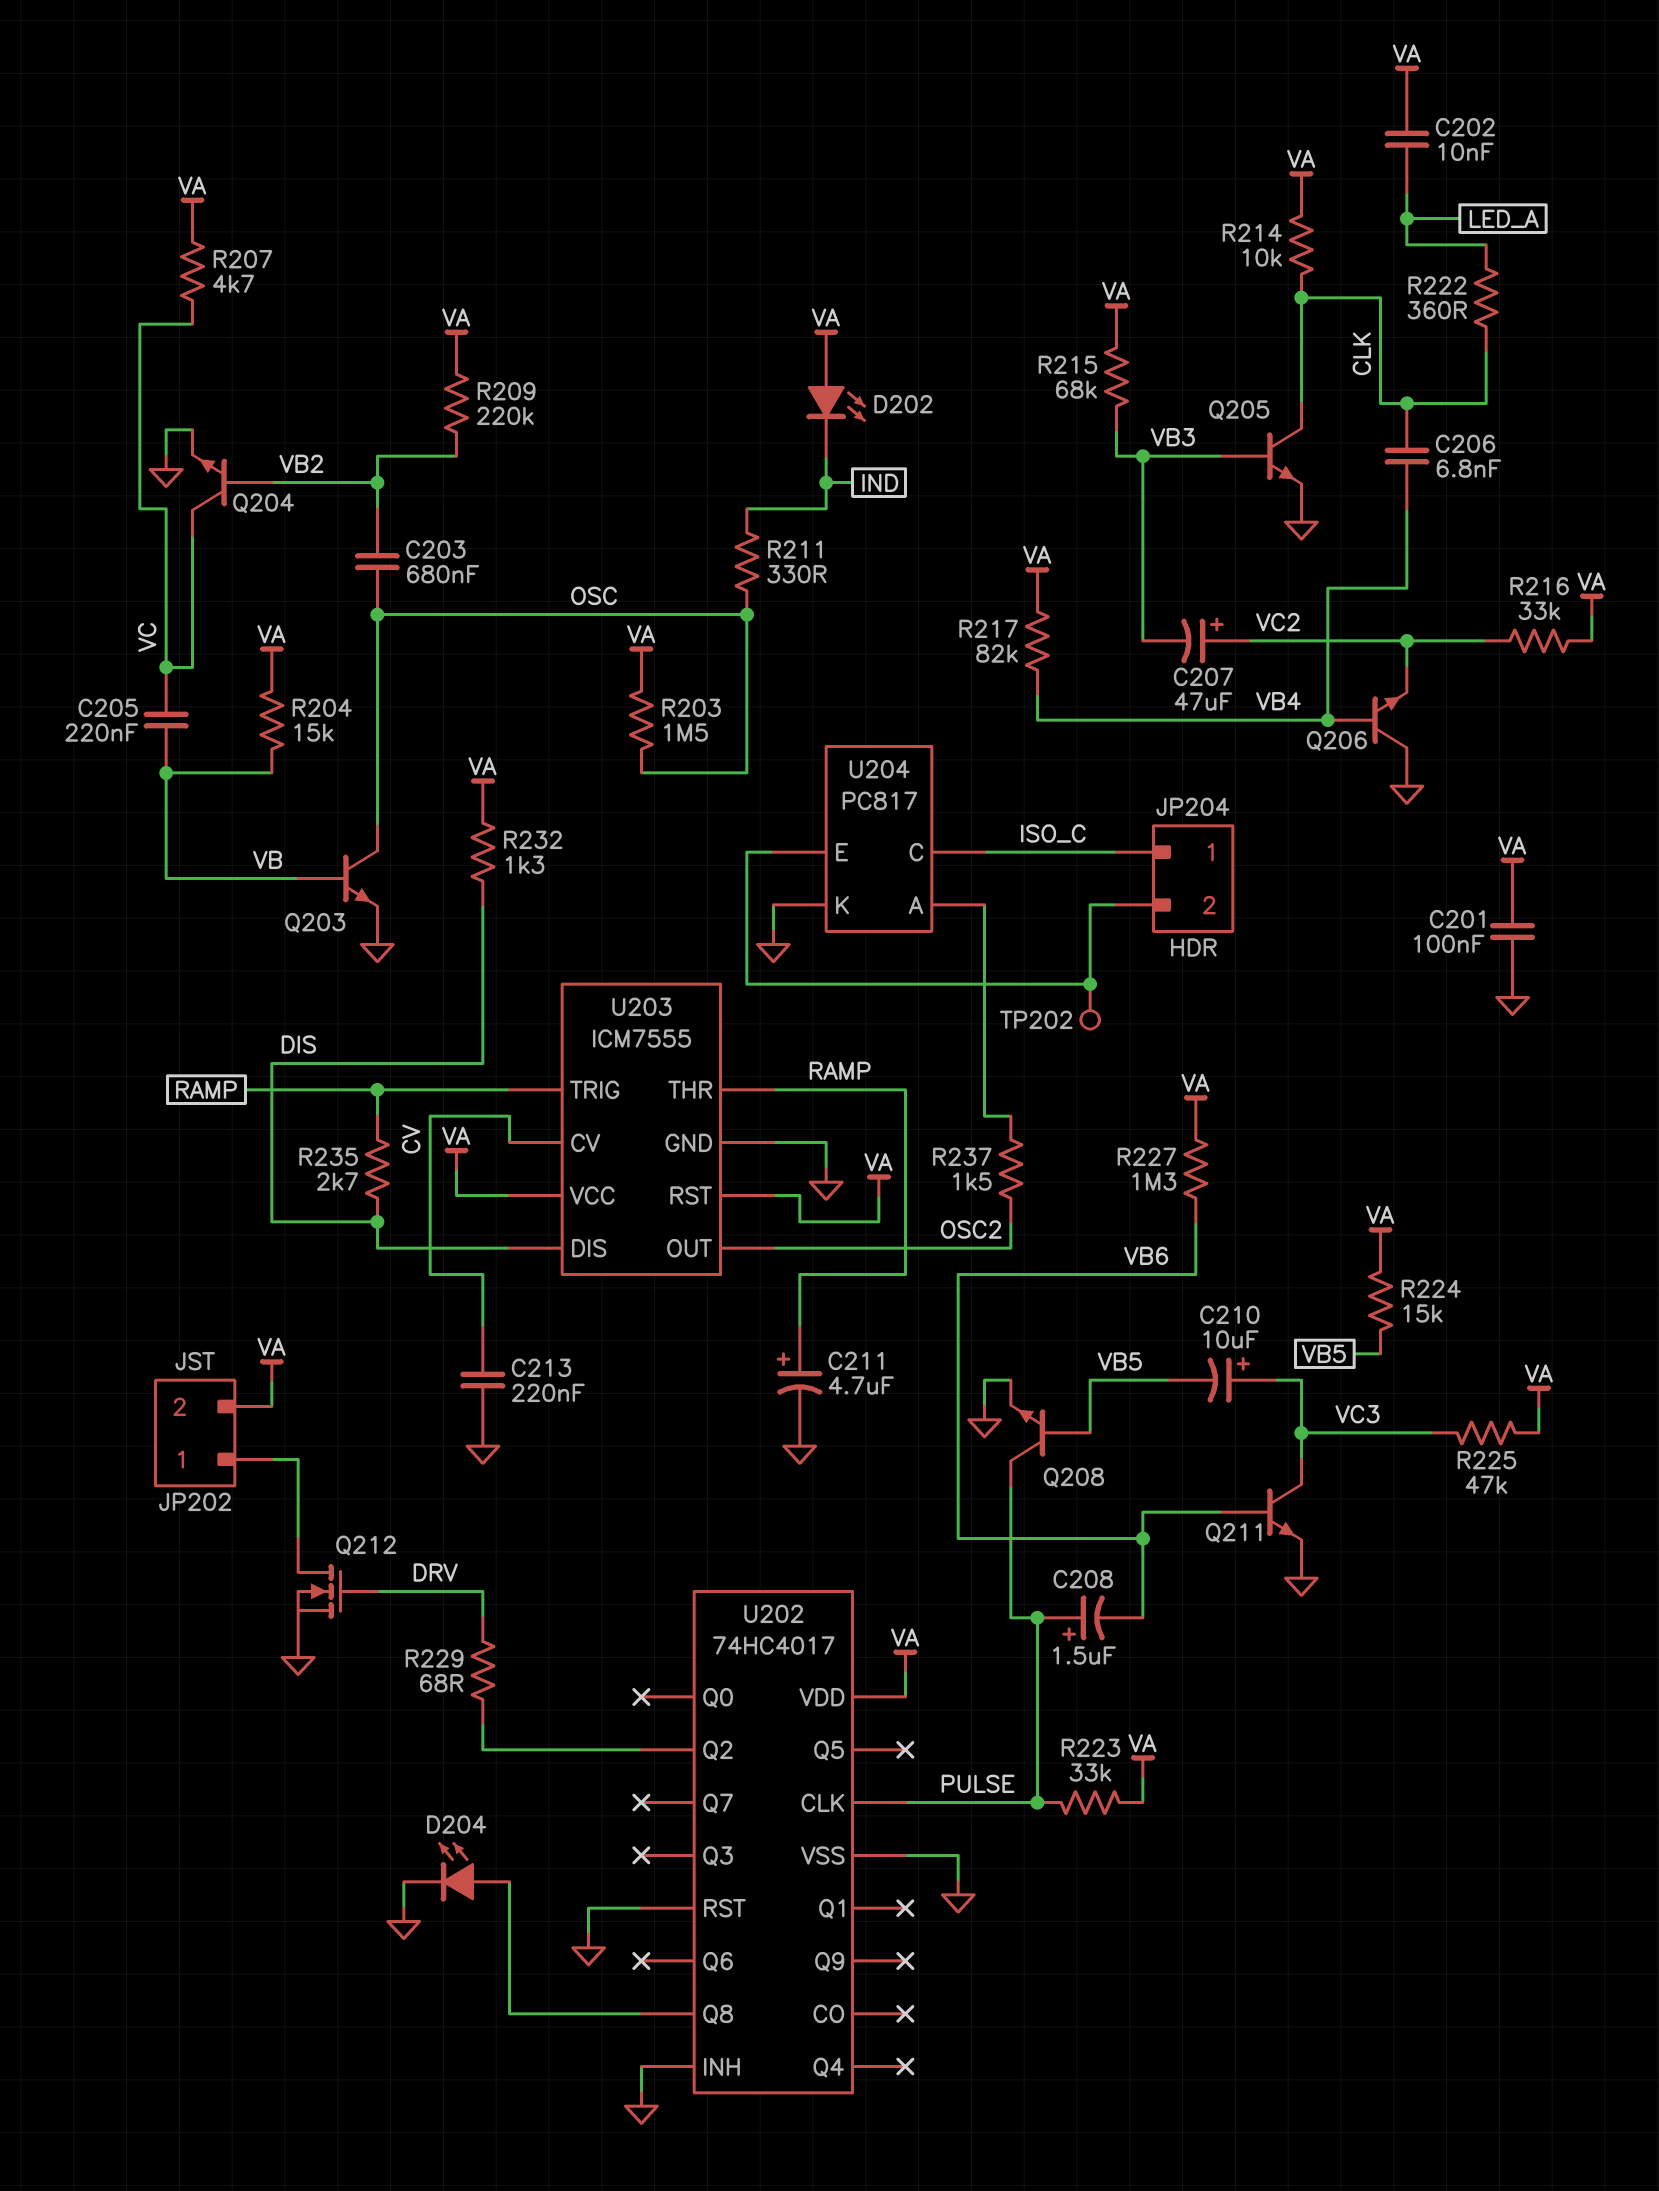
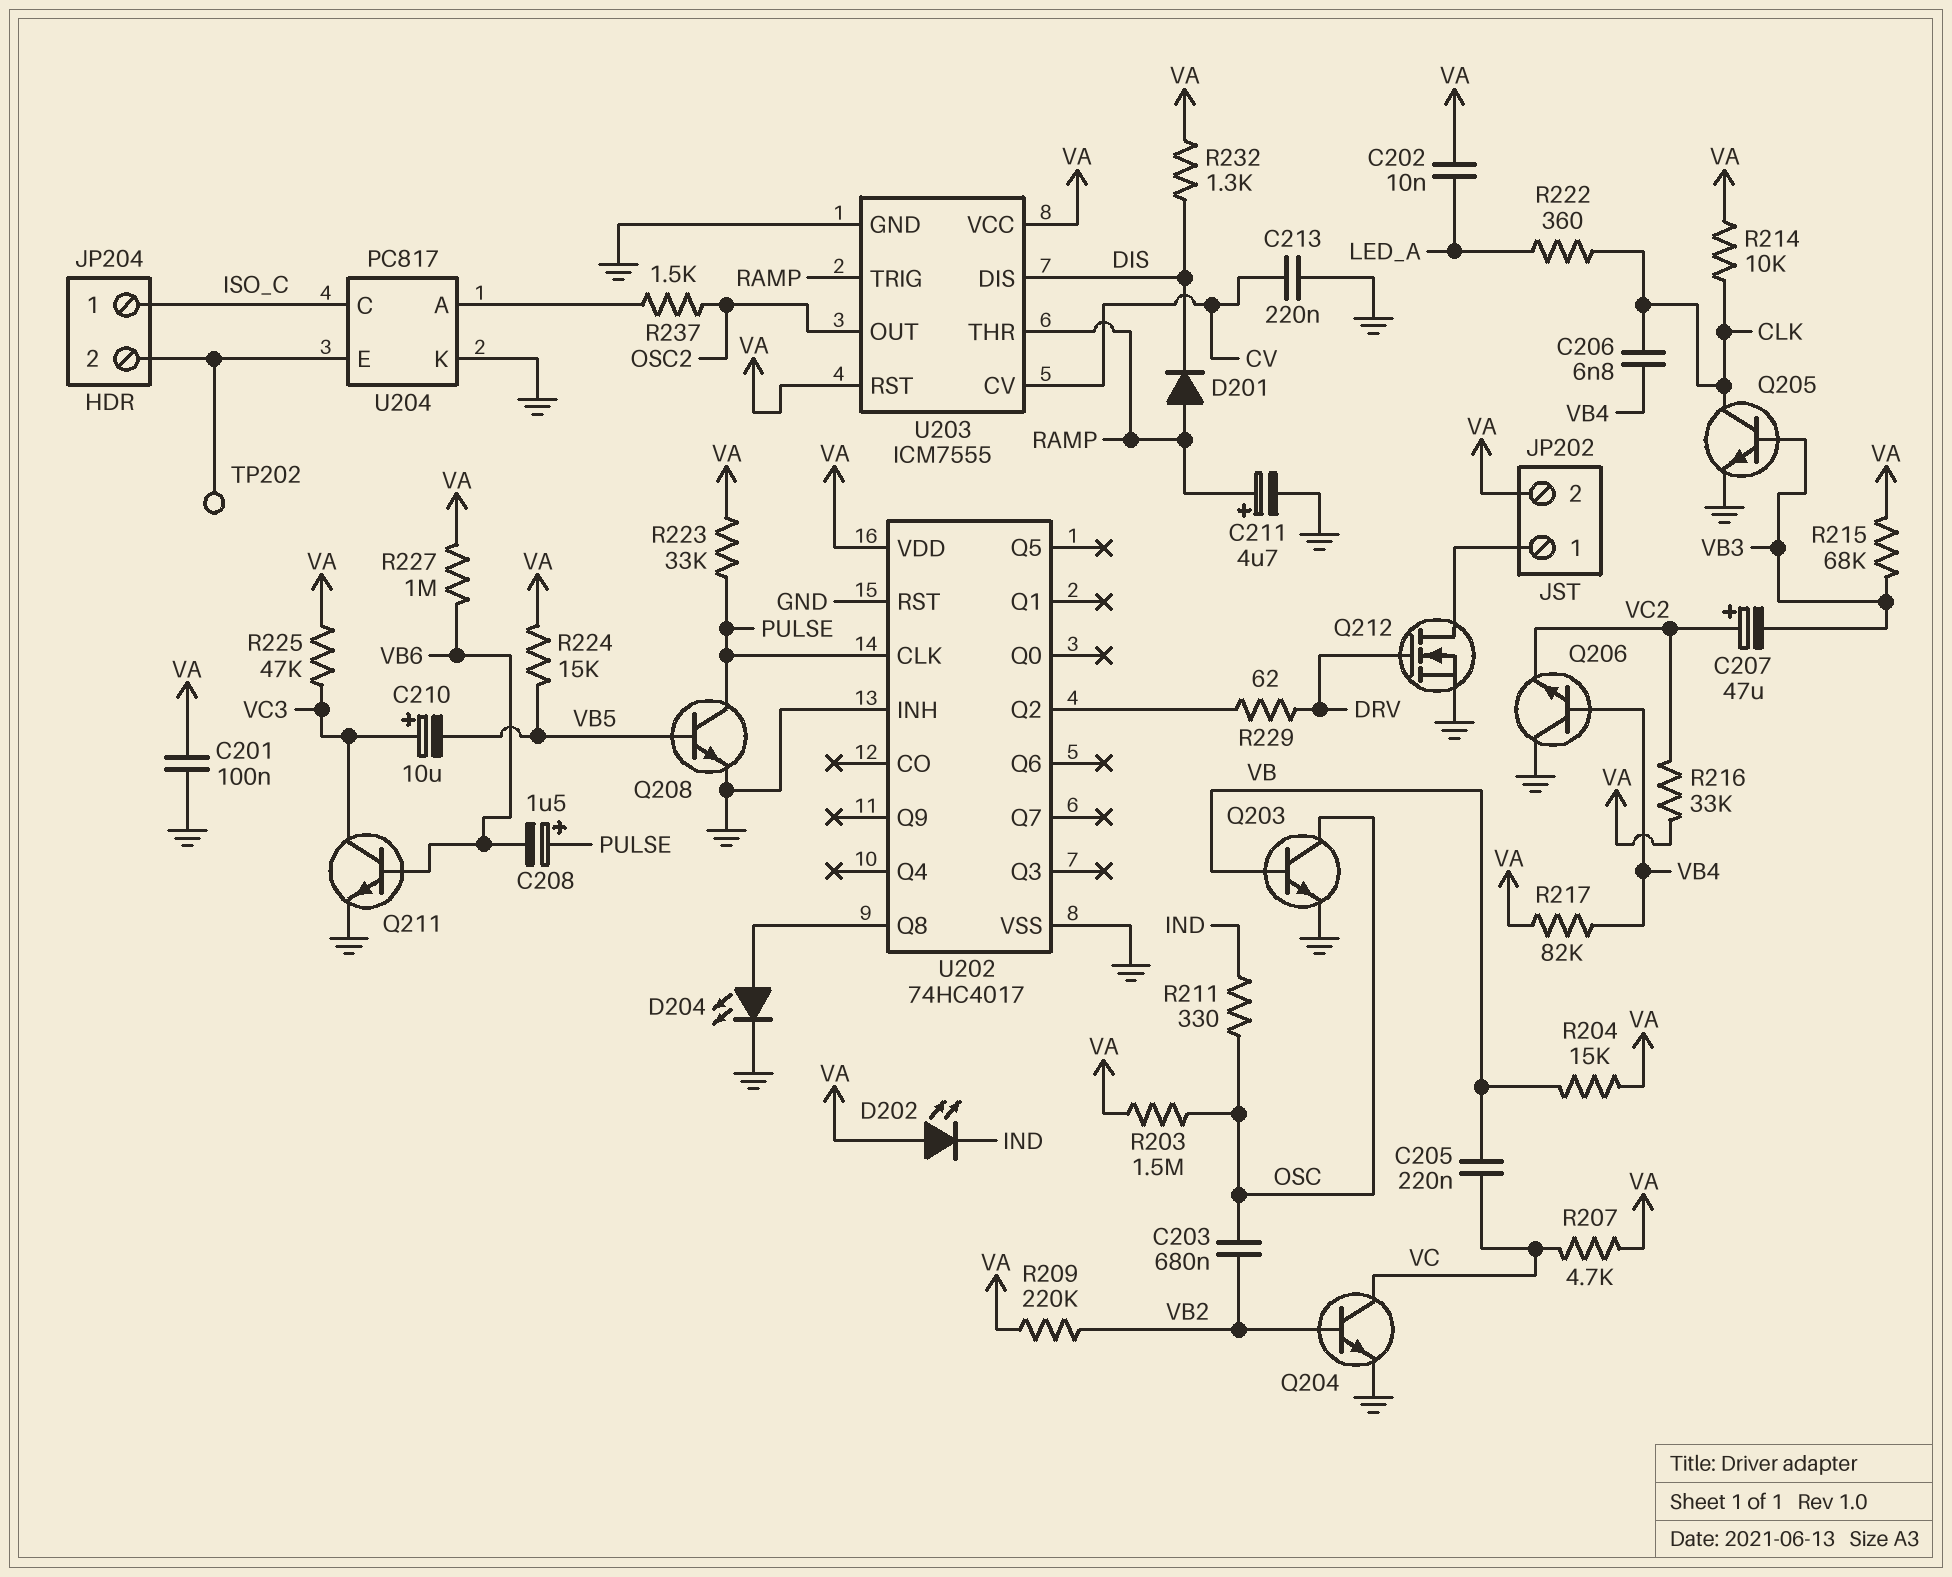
D201: none -> diode (A RAMP, K DIS)
R227: 1.3M (VA, VB6) -> 1M (VA, VB6)
R229: 68 (DRV, U202/Q2) -> 62 (DRV, U202/Q2)
R235: 2.7k (DIS, RAMP) -> none

